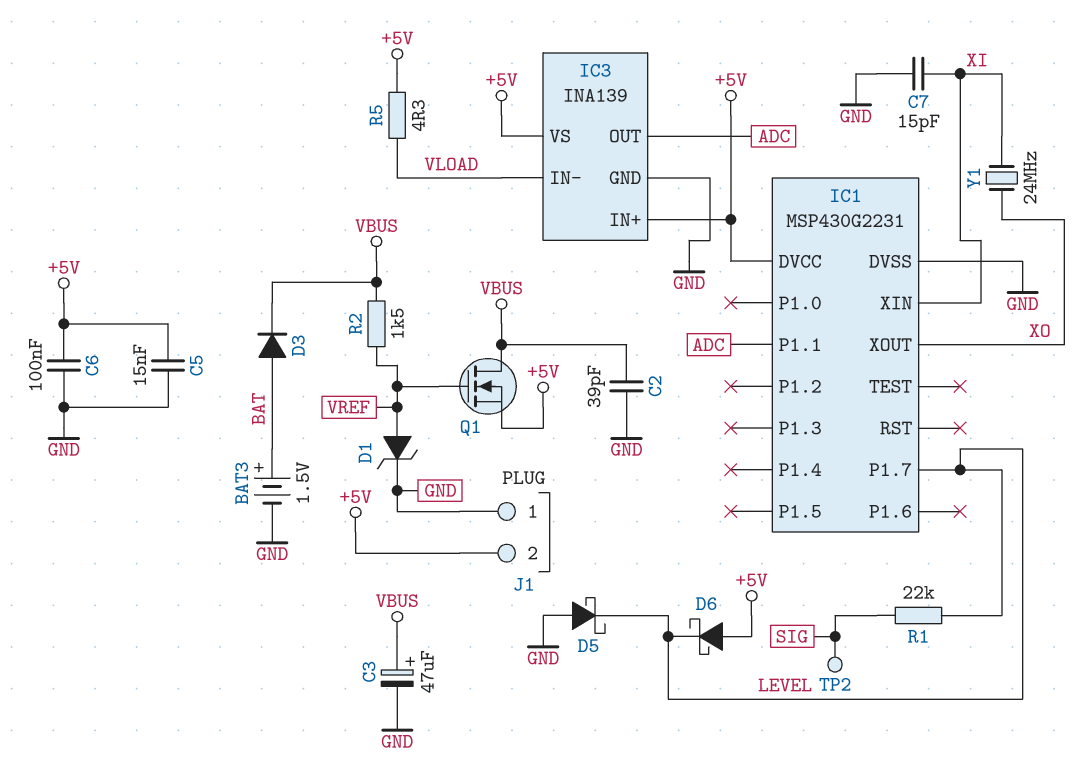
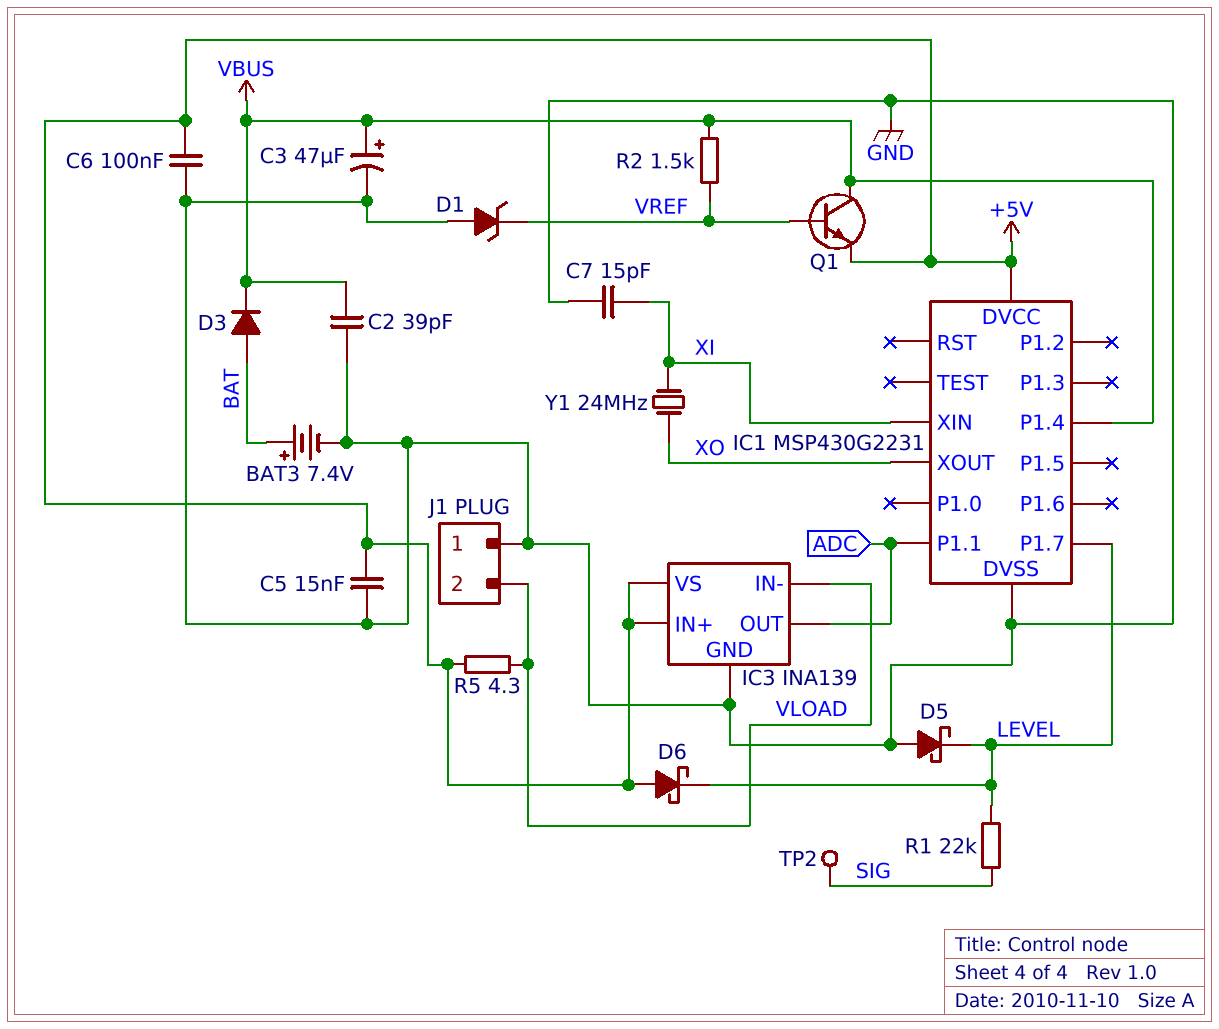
BAT3: 1.5V (plus BAT, minus GND) -> 7.4V (plus BAT, minus GND)
D1: zener (A VREF, K GND) -> zener (A GND, K VREF)
IC1 pin P1.4: none -> VBUS
J1 pin 2: +5V -> VLOAD
Q1: NMOS (G VREF, D VBUS, S +5V) -> NPN (B VREF, C VBUS, E +5V)

